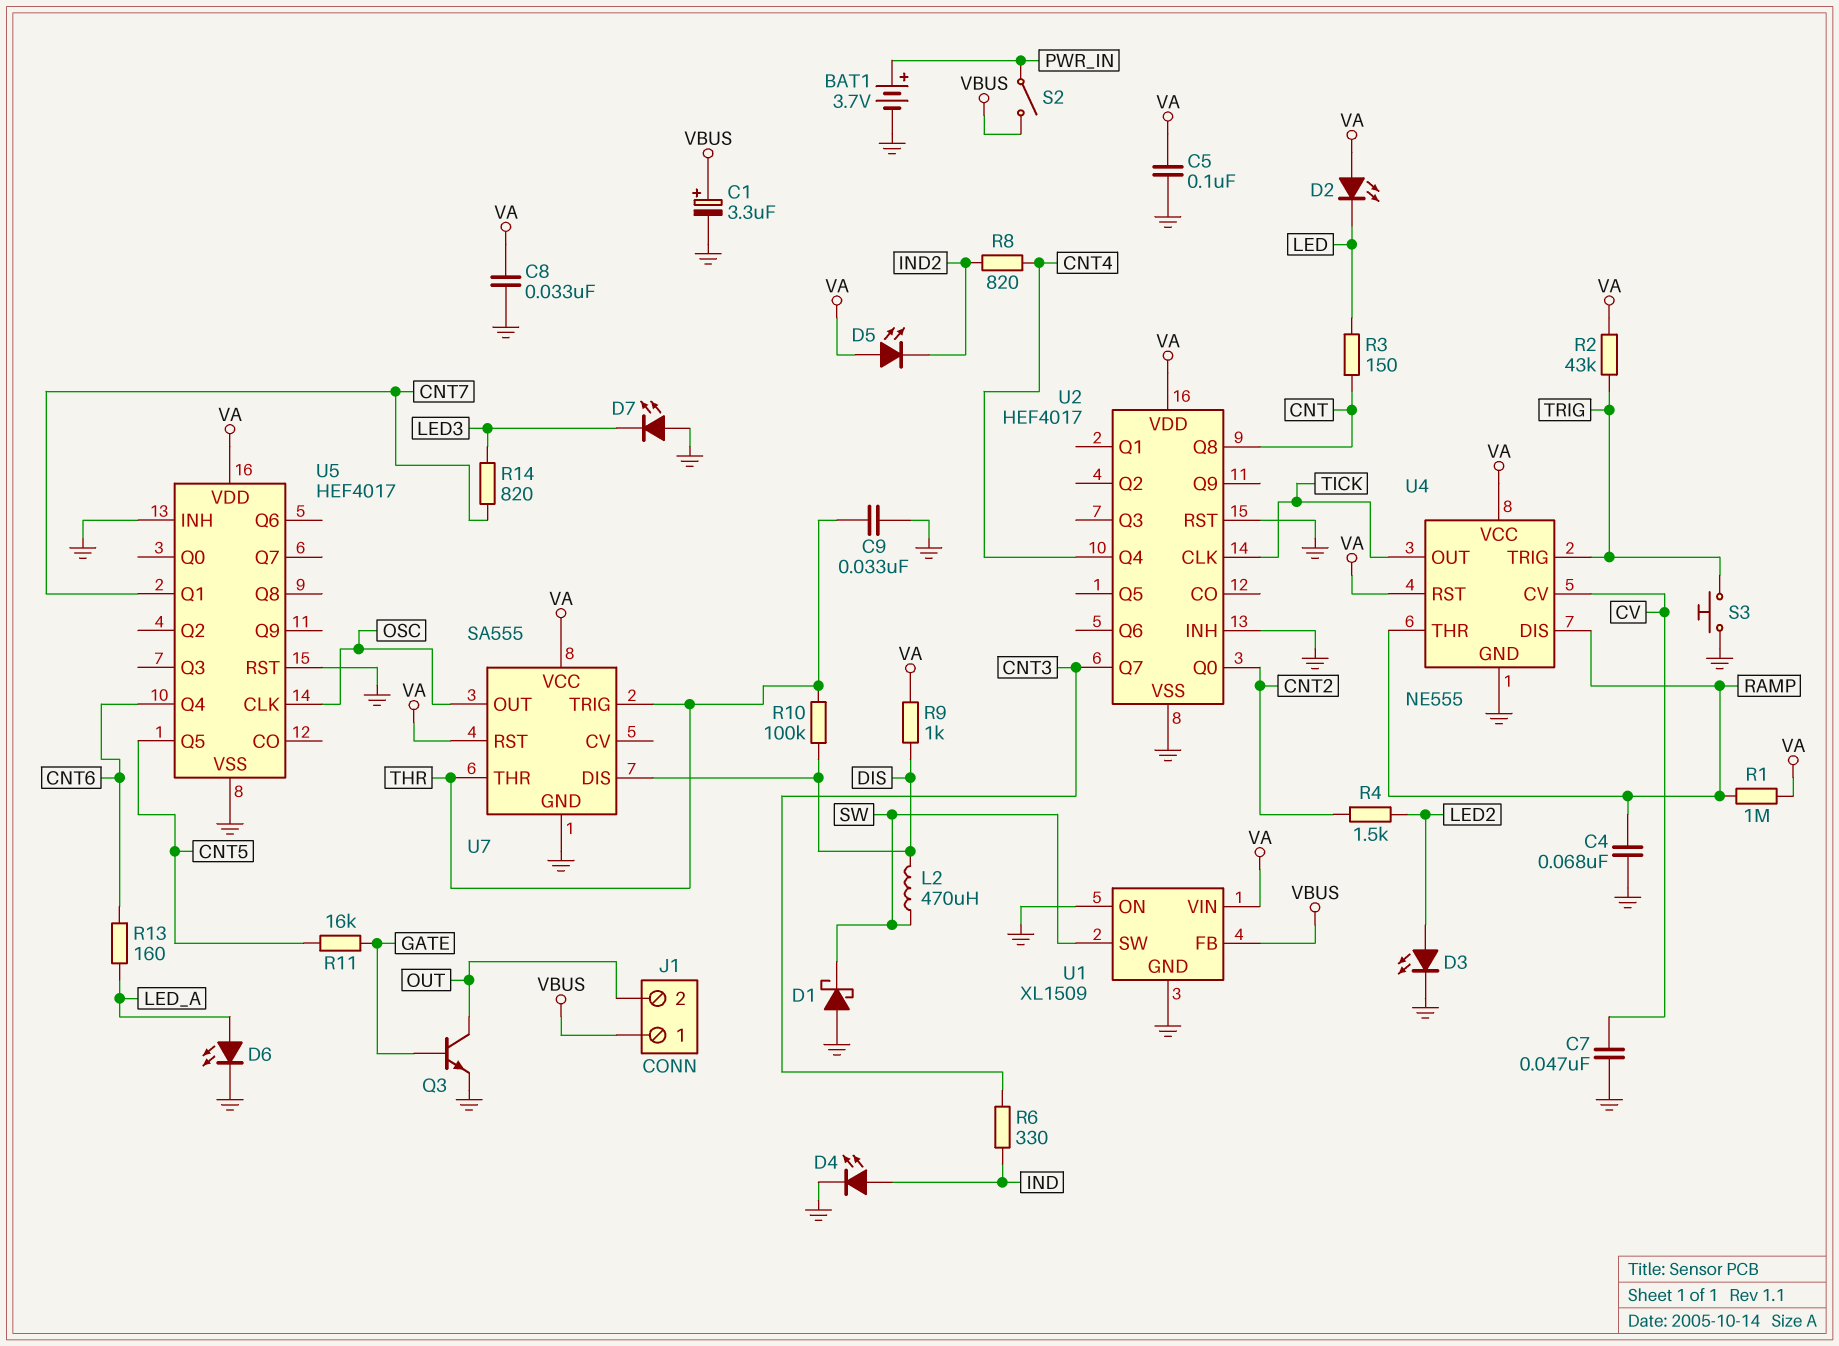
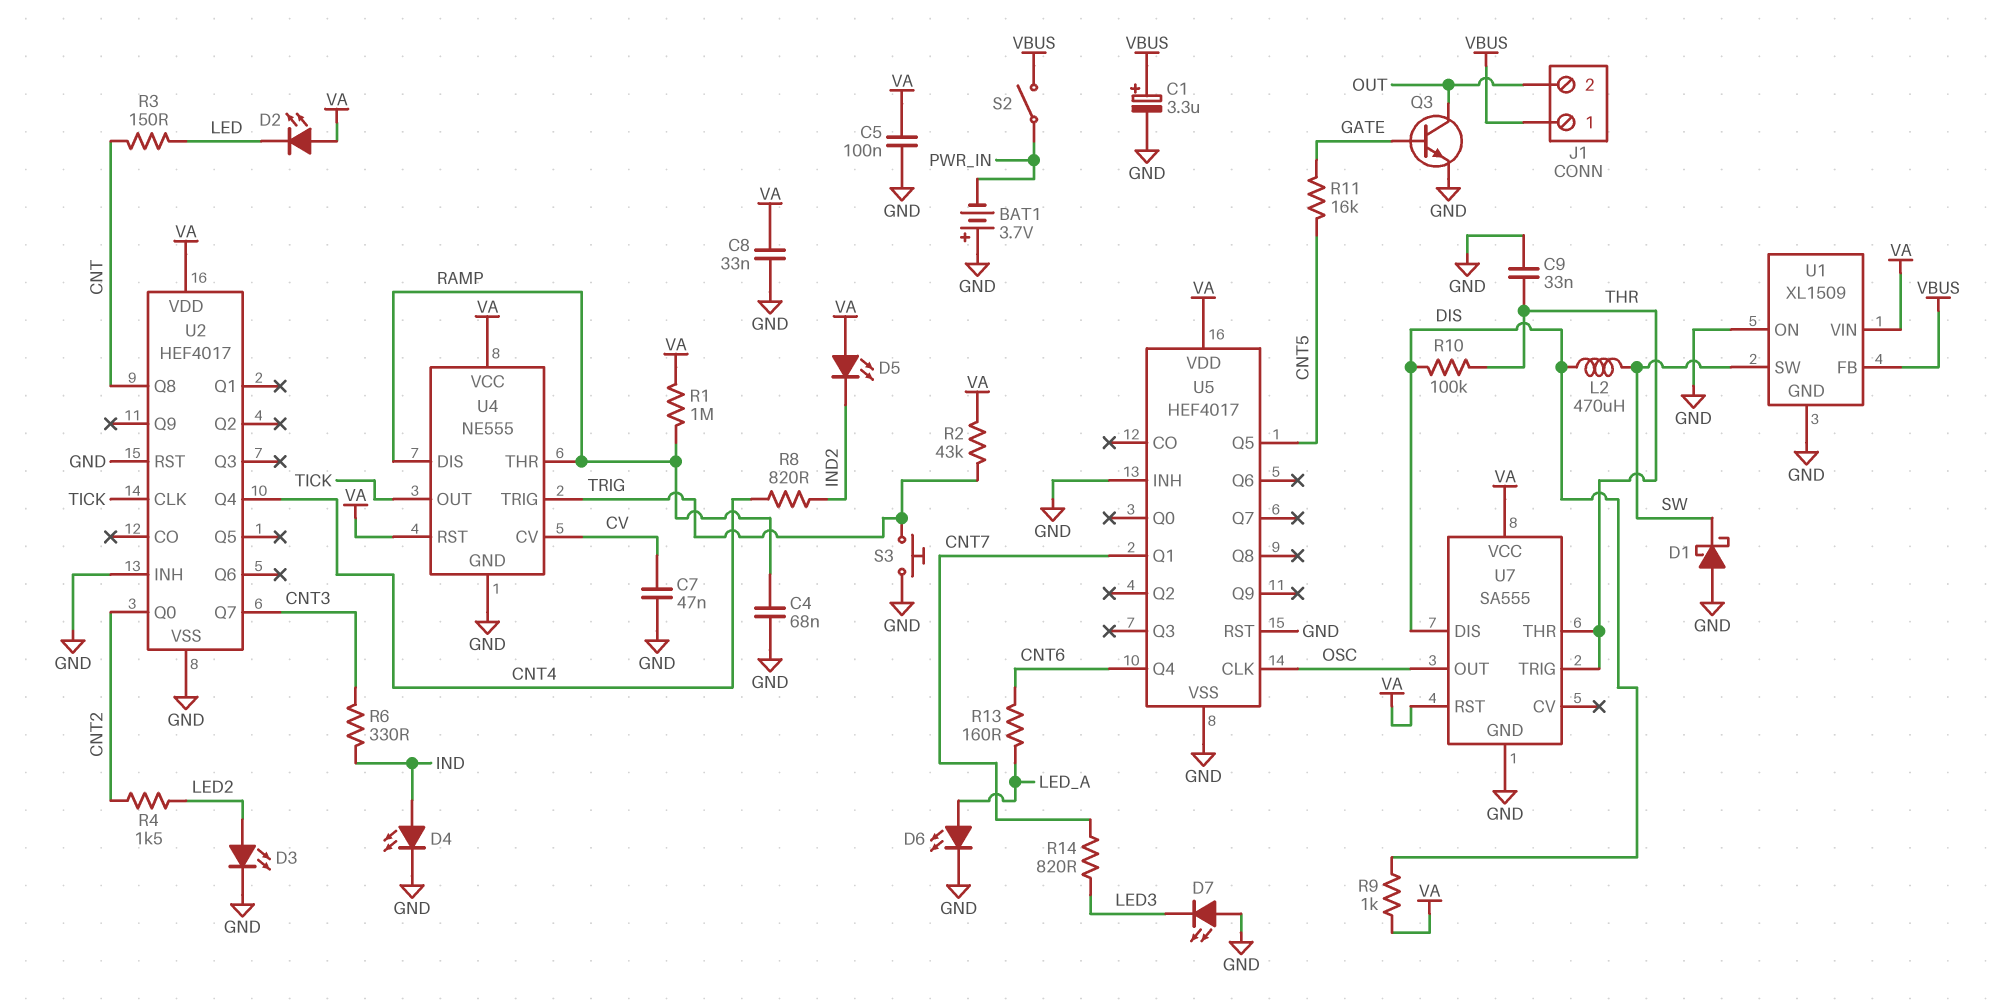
BAT1: 3.7V (plus PWR_IN, minus GND) -> 3.7V (plus GND, minus PWR_IN)

